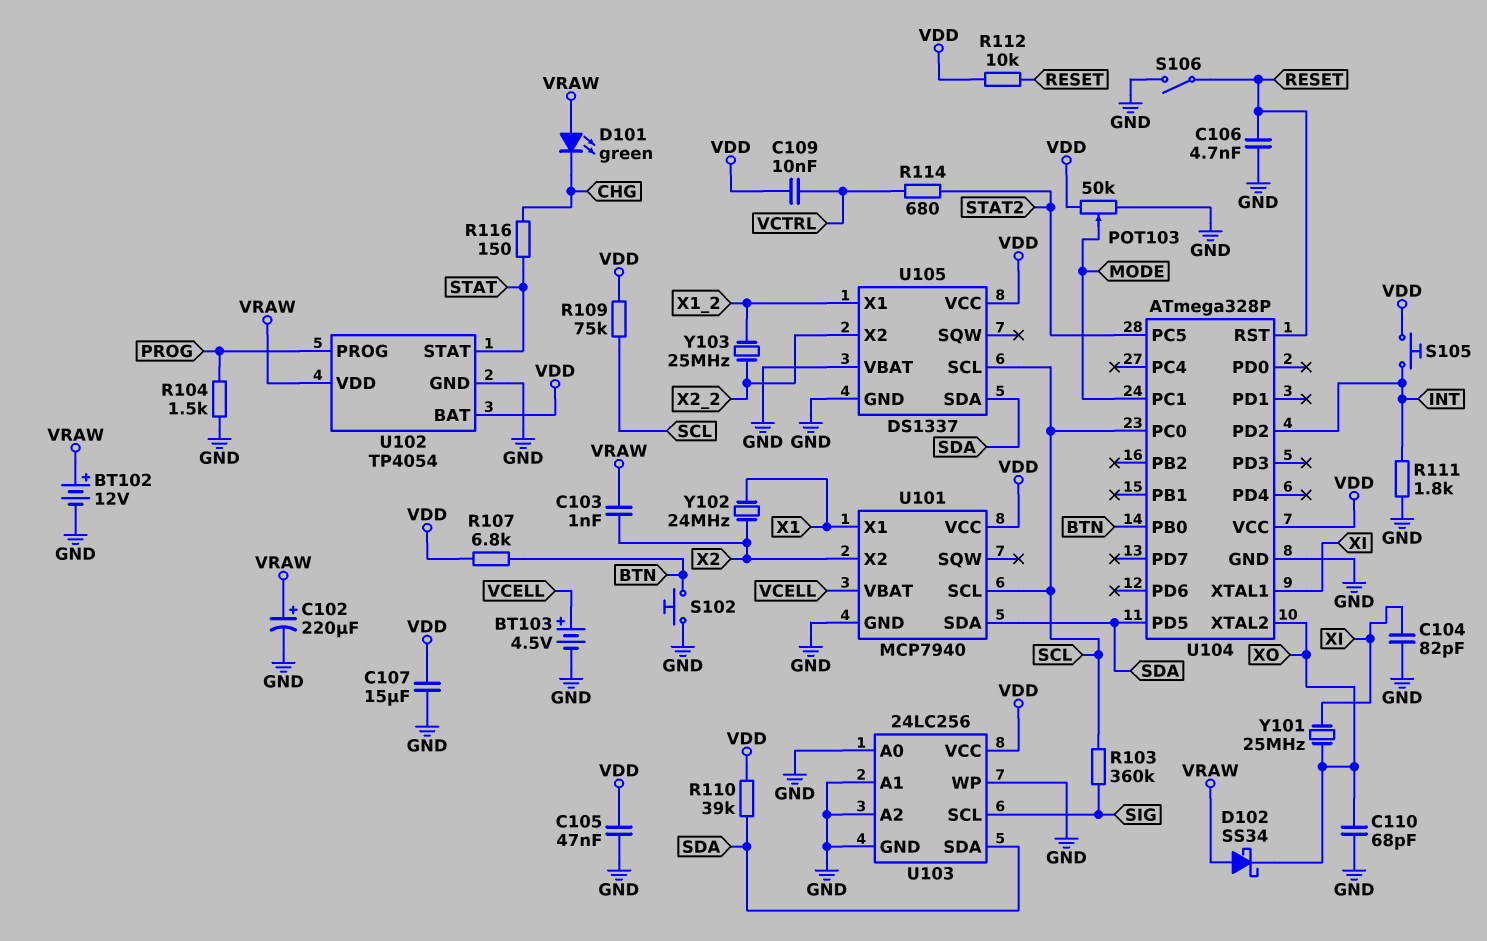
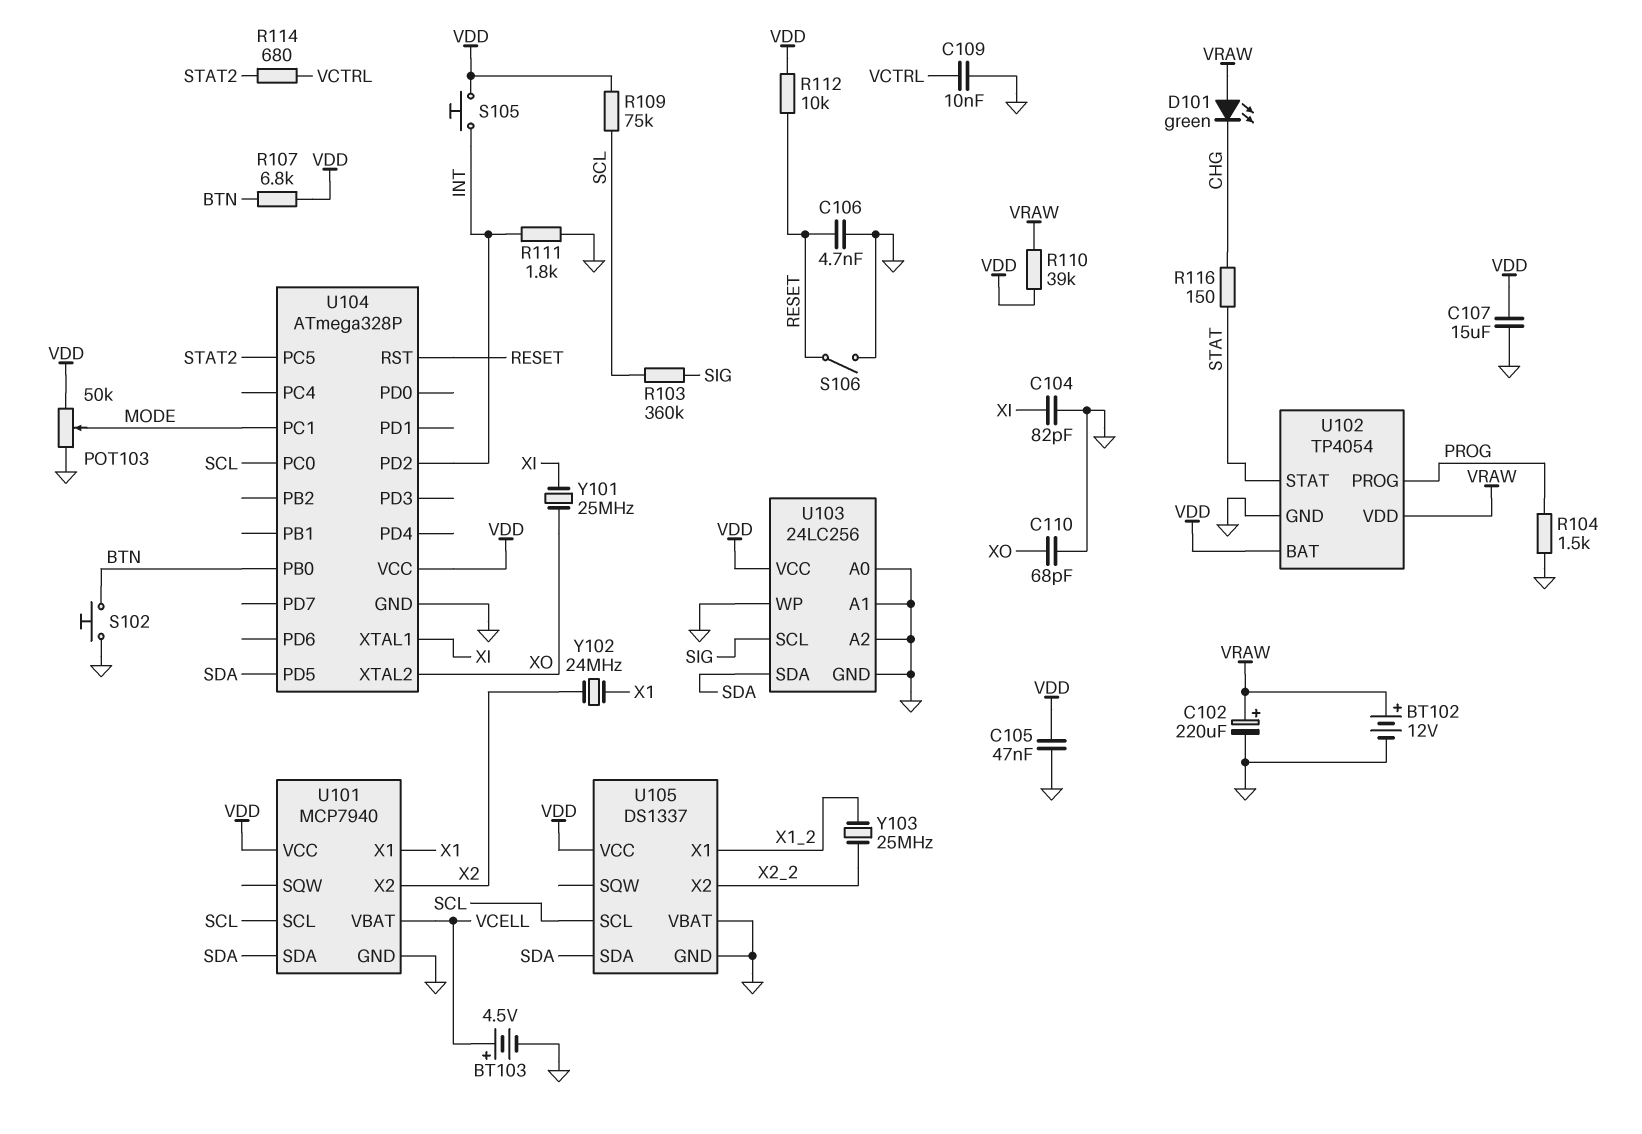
C103: 1nF (VRAW, X2) -> none
C109: 10nF (VCTRL, VDD) -> 10nF (GND, VCTRL)
D102: schottky SS34 (A VRAW, K XO) -> none
R110: 39k (SDA, VDD) -> 39k (VDD, VRAW)

